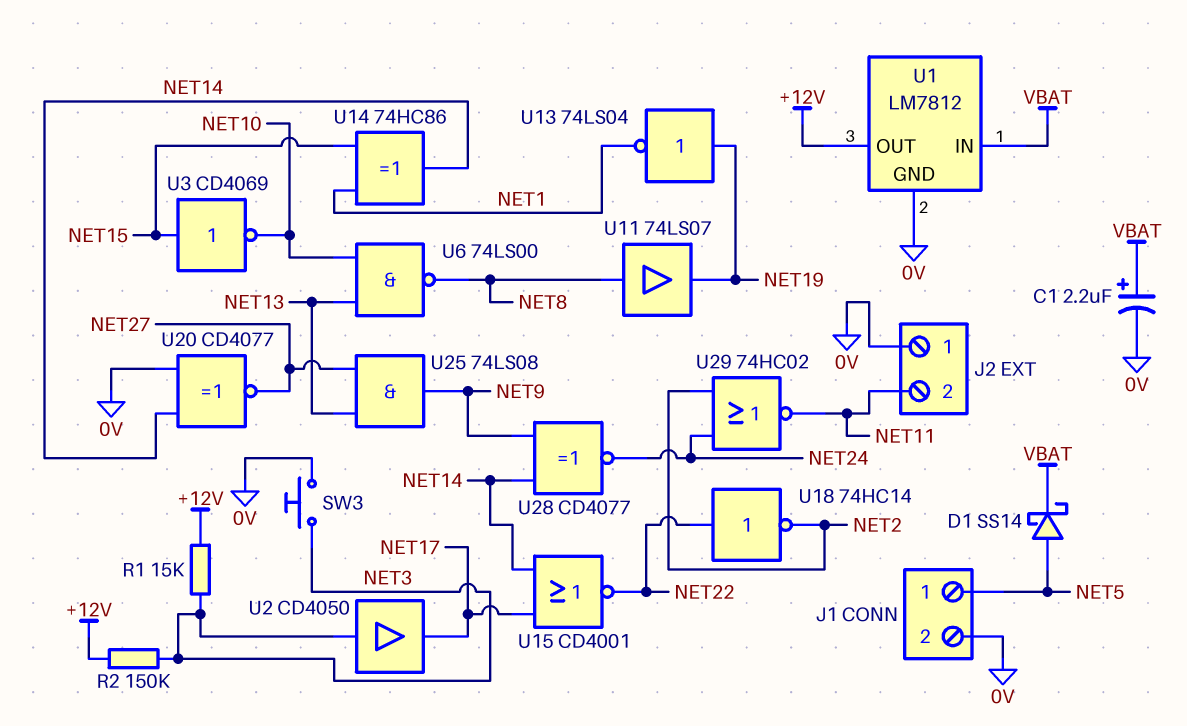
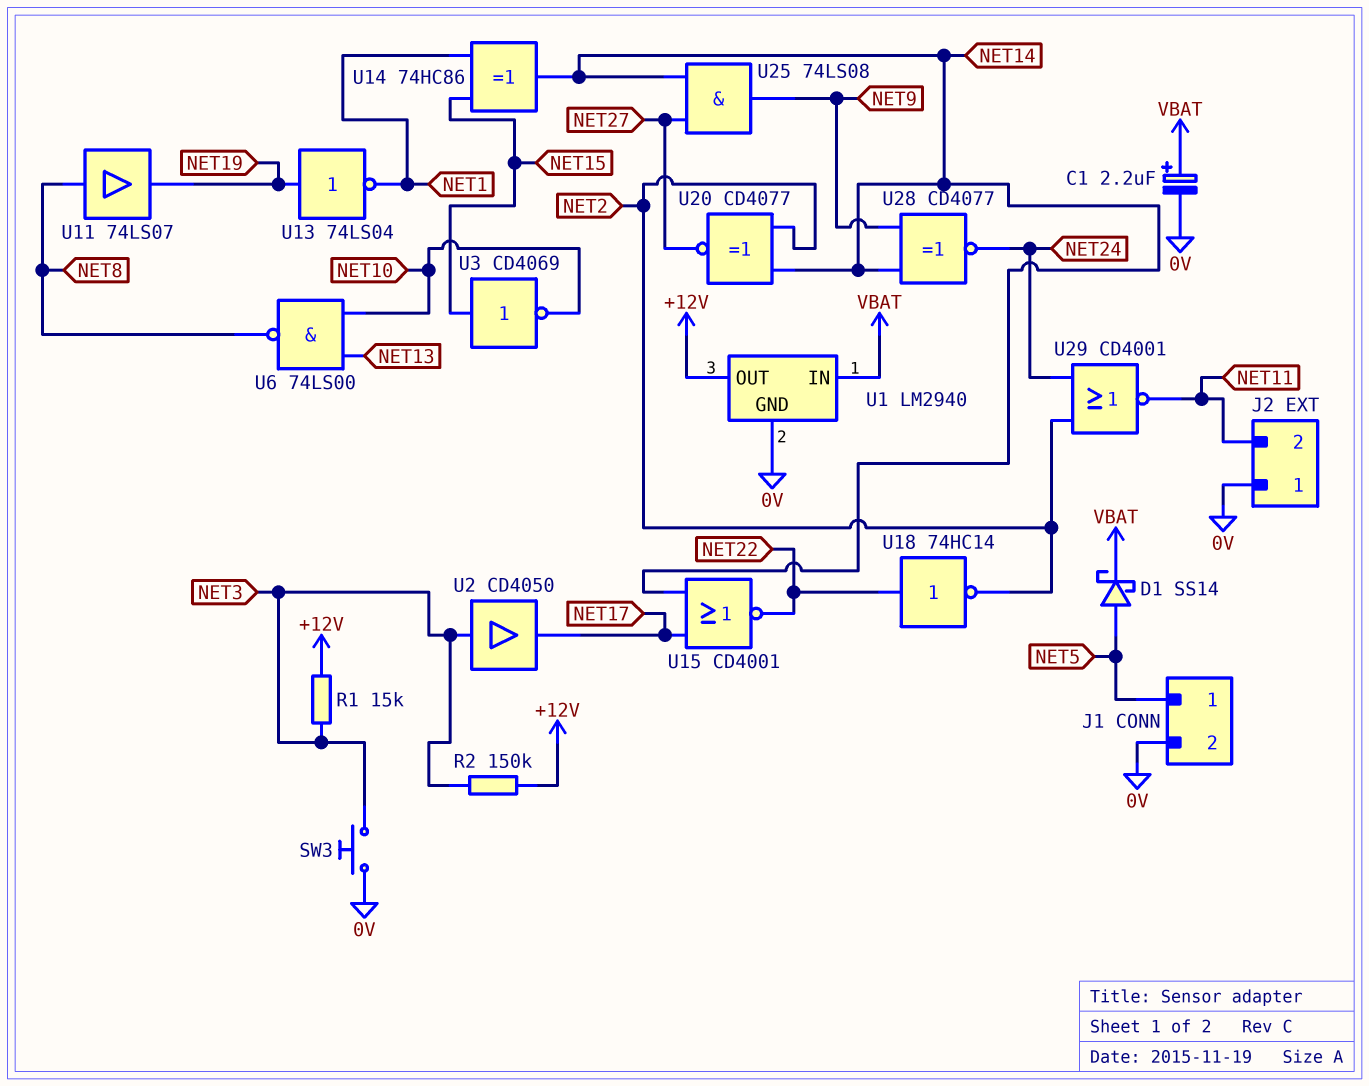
U1: LM7812 -> LM2940
U20: XNOR CD4077 (in 0V, in NET14, out NET27) -> XNOR CD4077 (in NET2, in NET14, out NET27)
U25: AND 74LS08 (in NET13, in NET27, out NET9) -> AND 74LS08 (in NET14, in NET27, out NET9)
U29: NOR 74HC02 (in NET2, in NET24, out NET11) -> NOR CD4001 (in NET2, in NET24, out NET11)

